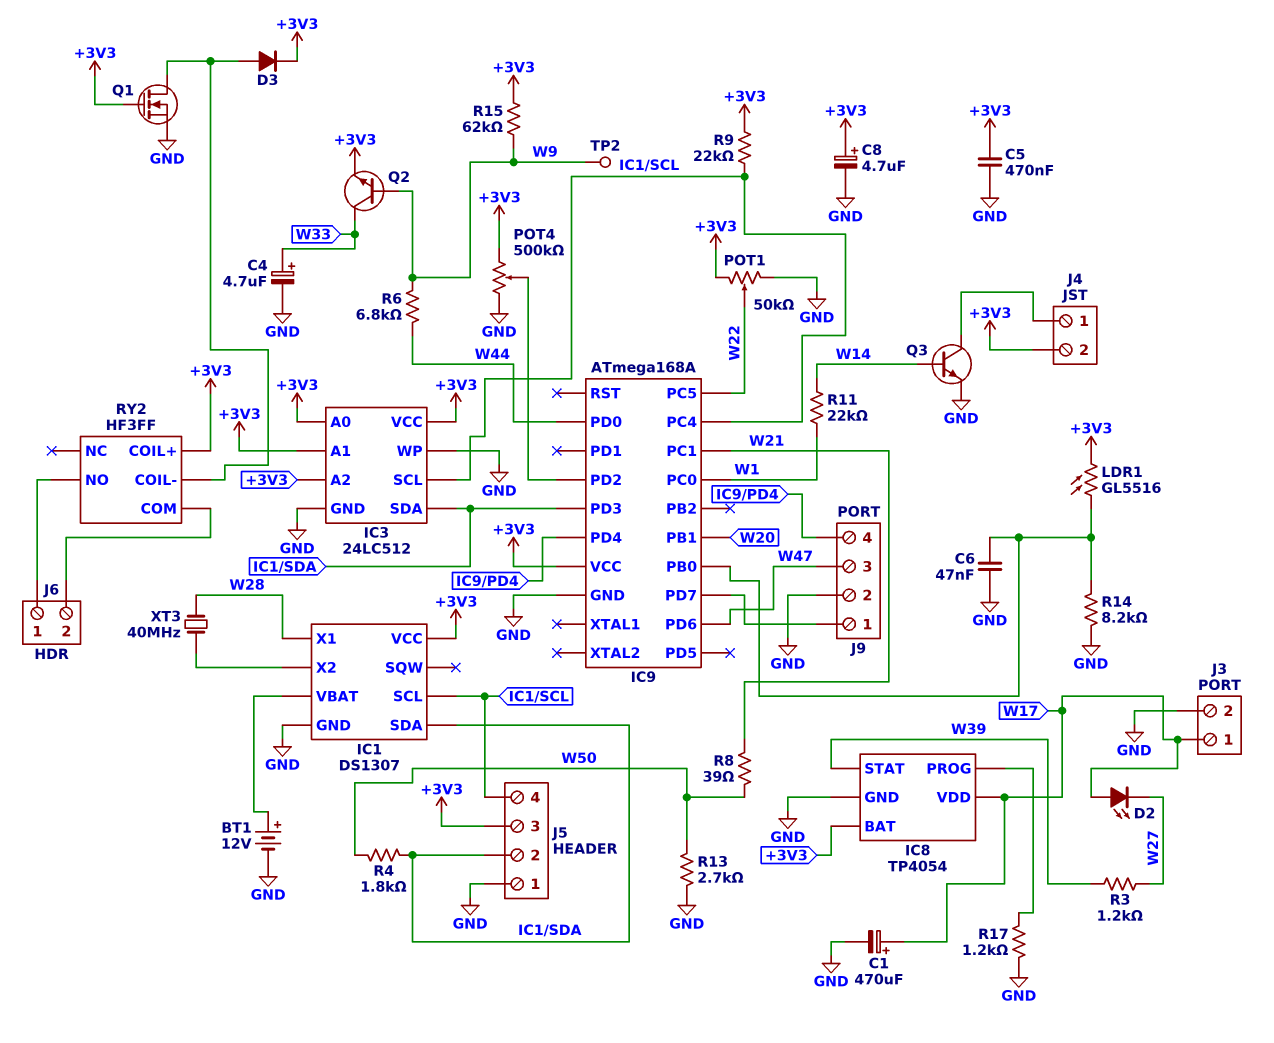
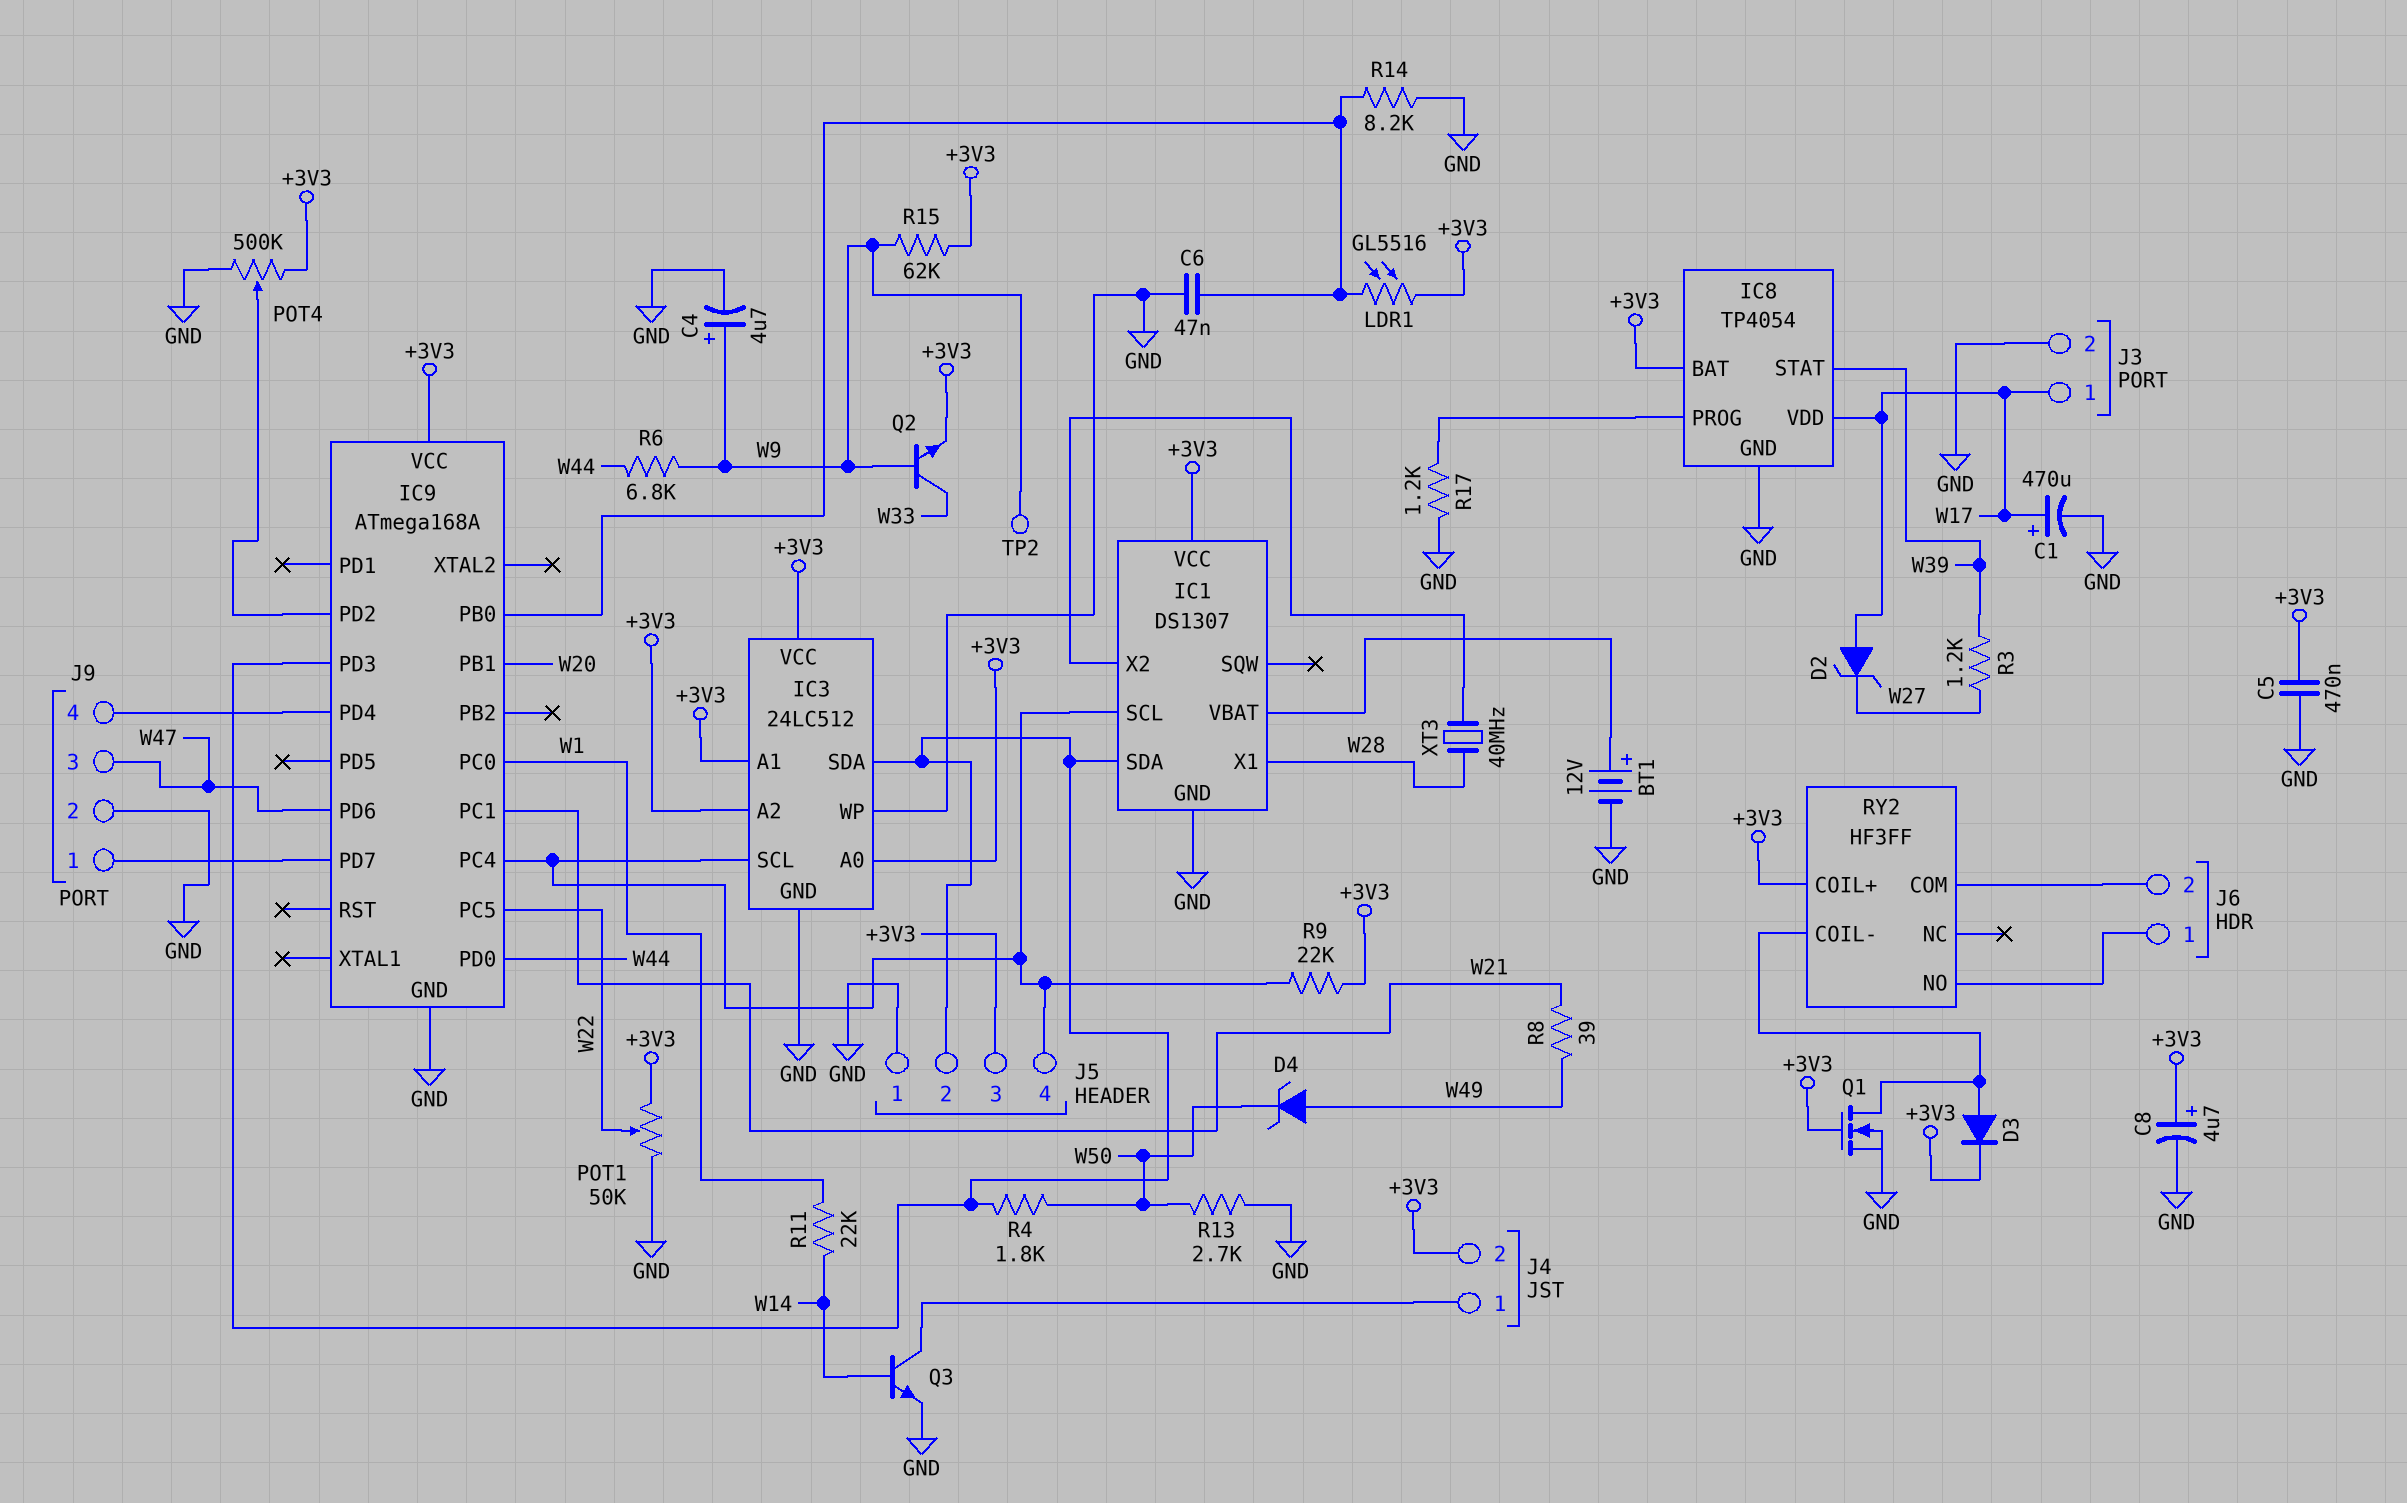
C4: 4.7uF (plus W33, minus GND) -> 4.7uF (plus W9, minus GND)
D2: LED (A W17, K W27) -> zener (A W17, K W27)
D4: none -> zener (A W49, K W50)
R8: 39 (W21, W50) -> 39 (W21, W49)

